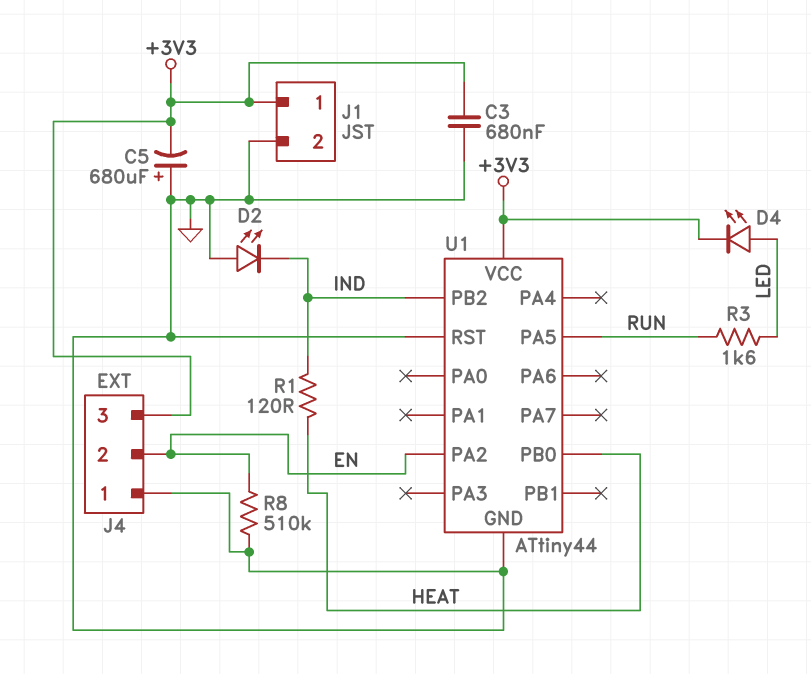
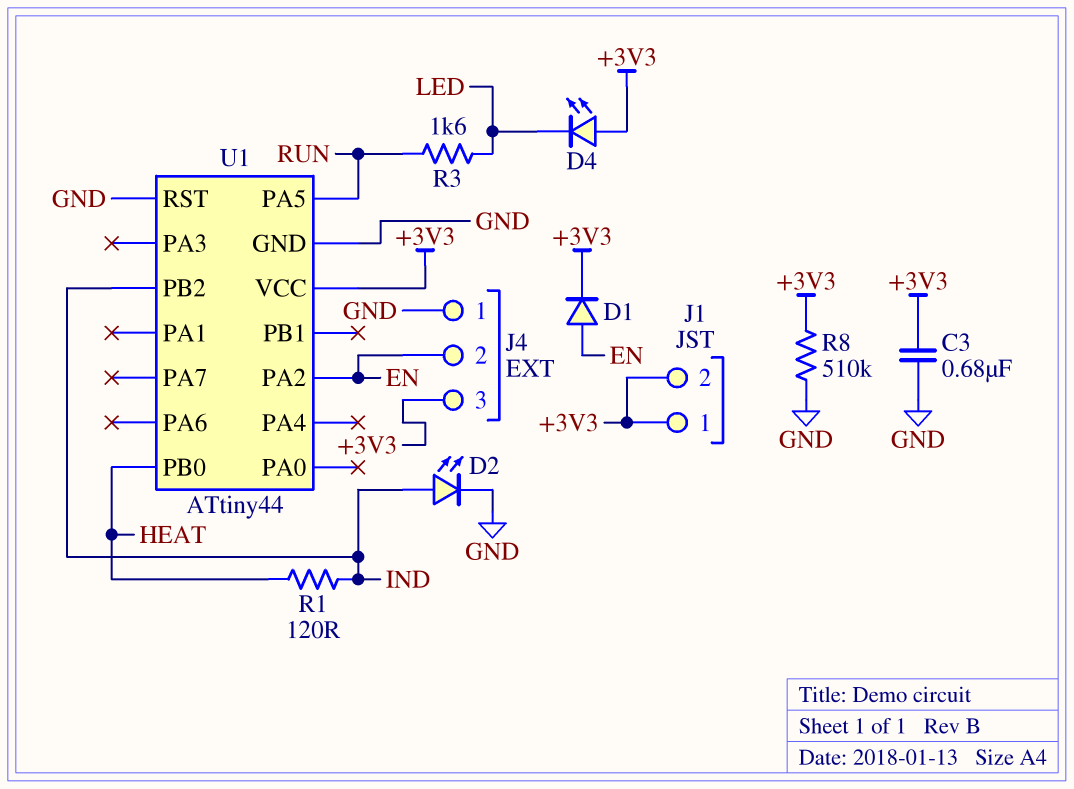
C5: 680uF (plus GND, minus +3V3) -> none
D1: none -> diode (A EN, K +3V3)
D2: LED (A GND, K IND) -> LED (A IND, K GND)
D4: LED (A LED, K +3V3) -> LED (A +3V3, K LED)
J1 pin 2: GND -> +3V3
R8: 510k (EN, GND) -> 510k (+3V3, GND)

